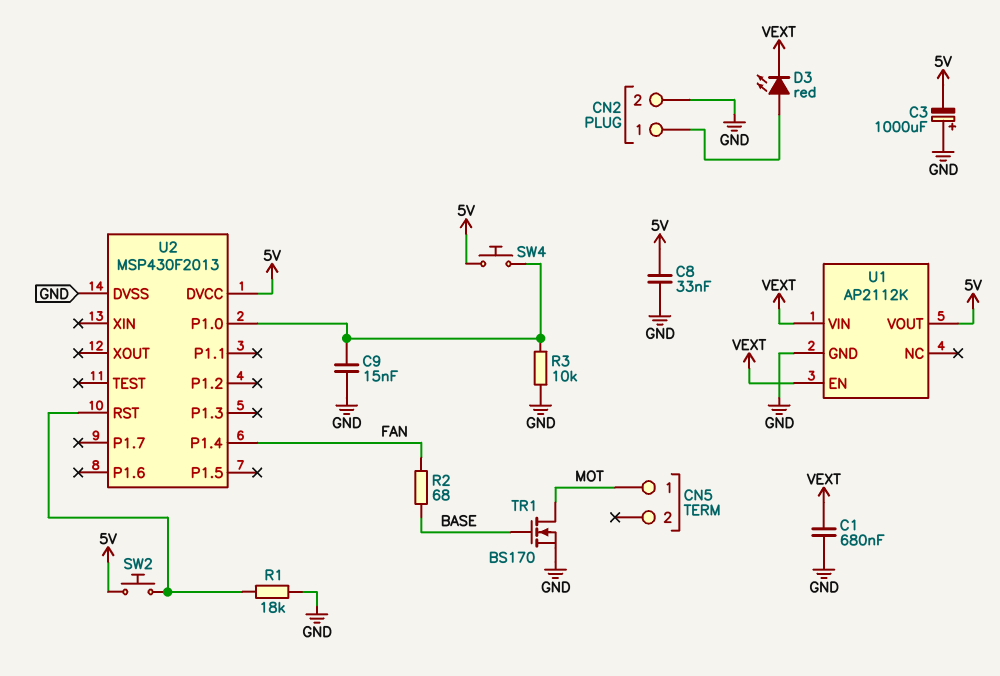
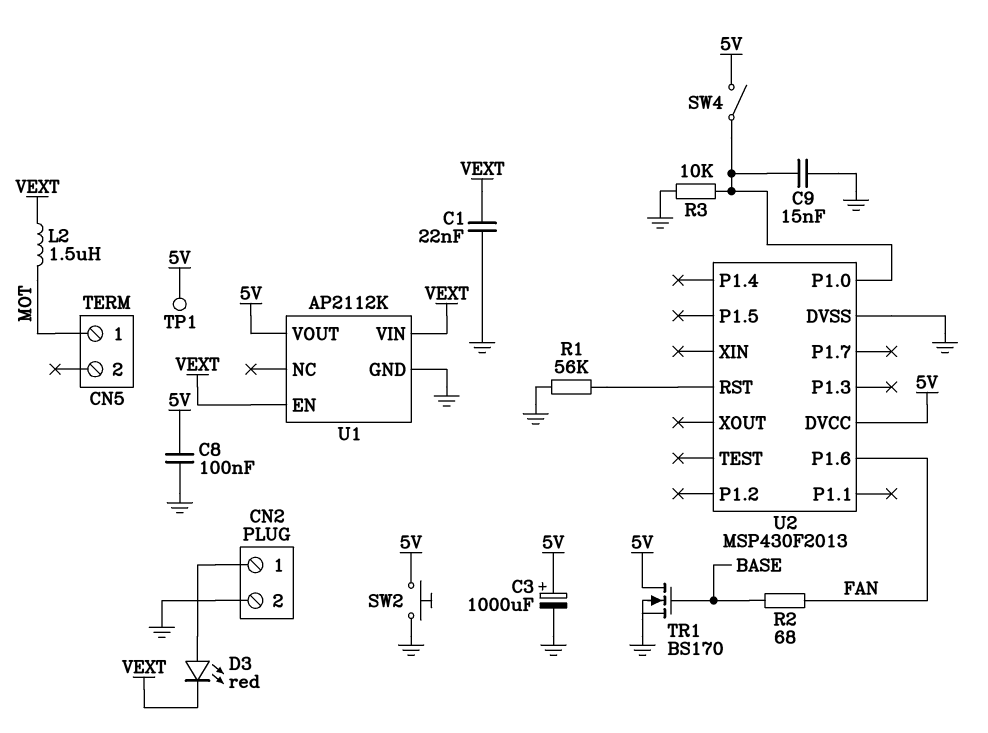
C1: 680nF (GND, VEXT) -> 22nF (GND, VEXT)
C3: 1000uF (plus GND, minus 5V) -> 1000uF (plus 5V, minus GND)
C8: 33nF (5V, GND) -> 100nF (5V, GND)
L2: none -> 1.5uH (MOT, VEXT)
R1: 18k (GND, U2/RST) -> 56k (GND, U2/RST)
SW2: button (5V, U2/RST) -> button (5V, GND)
SW4: button (5V, U2/P1.0) -> switch (5V, U2/P1.0)
TP1: none -> test point (5V)
TR1: NMOS BS170 (G BASE, D MOT, S GND) -> NMOS BS170 (G BASE, D 5V, S GND)
U2 pin P1.4: FAN -> none
U2 pin P1.6: none -> FAN

